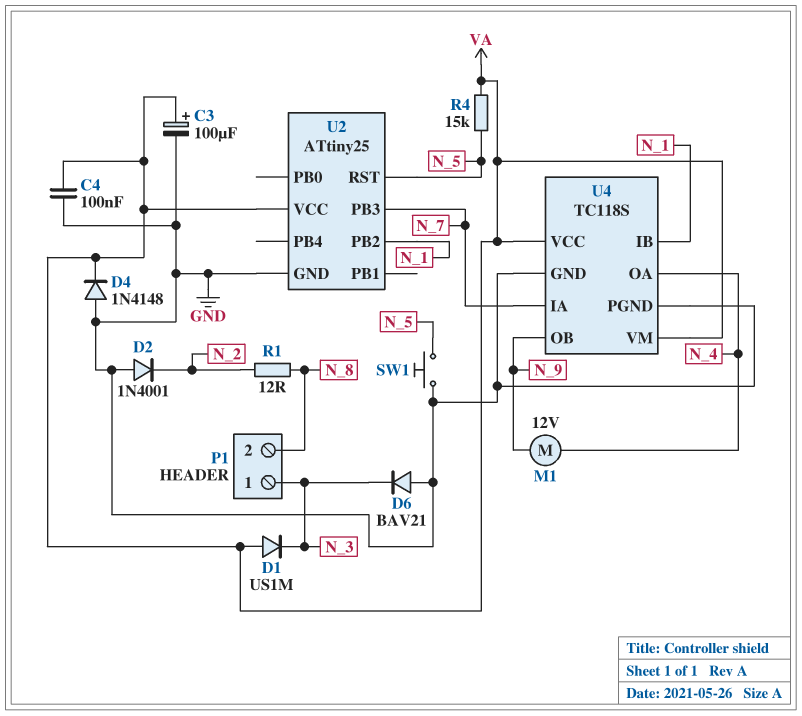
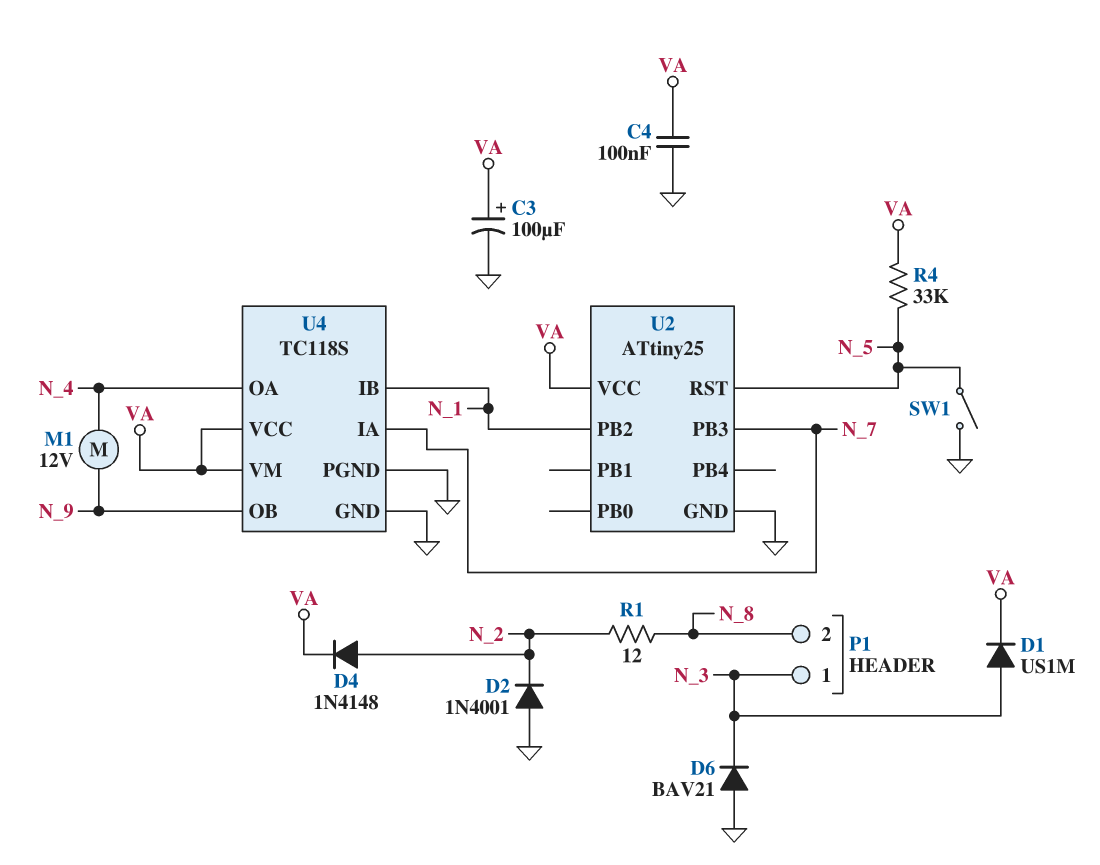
D1: diode US1M (A VA, K N_3) -> diode US1M (A N_3, K VA)
D4: diode 1N4148 (A GND, K VA) -> diode 1N4148 (A N_2, K VA)
R4: 15k (N_5, VA) -> 33k (N_5, VA)
SW1: button (GND, N_5) -> switch (GND, N_5)

